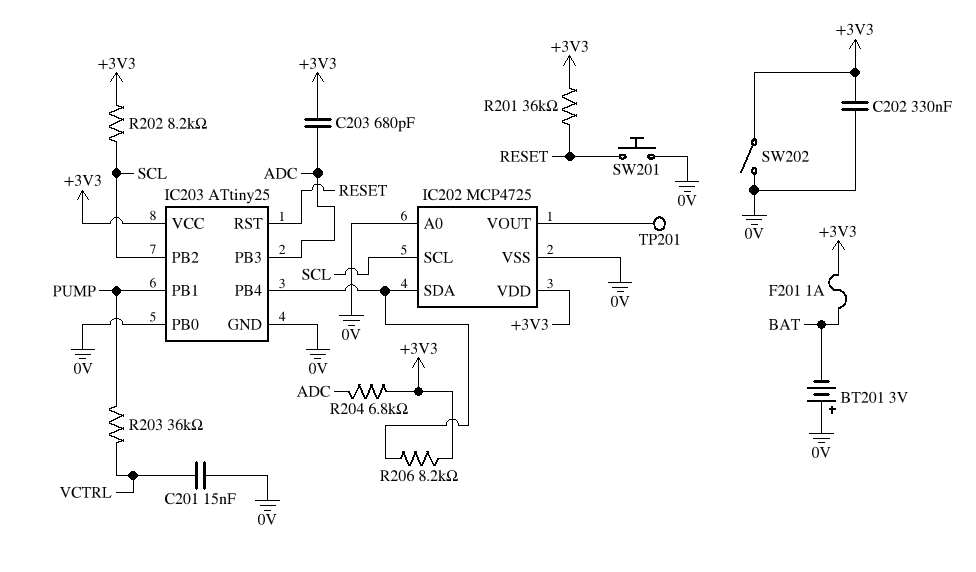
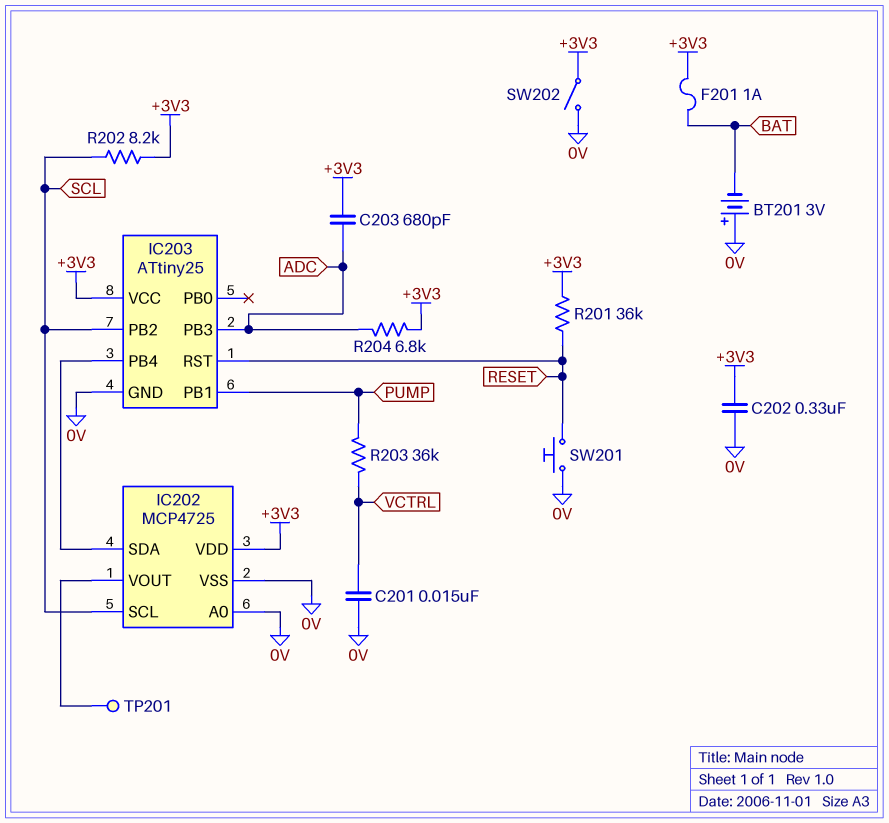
IC203 pin PB0: 0V -> none
R206: 8.2k (+3V3, IC202/SDA) -> none

